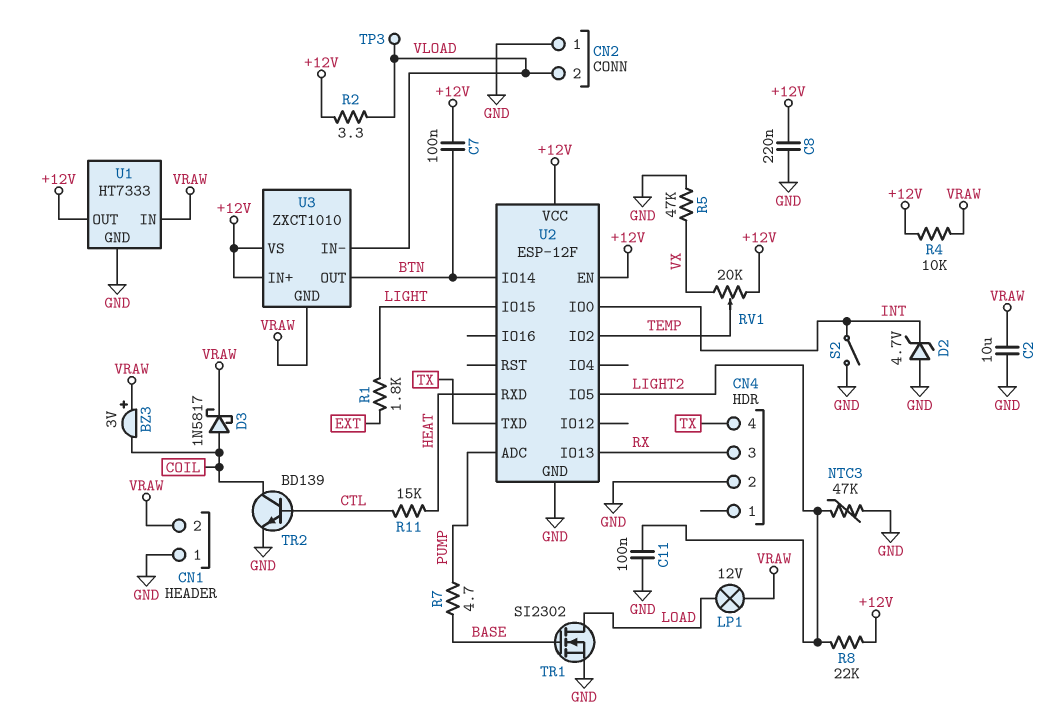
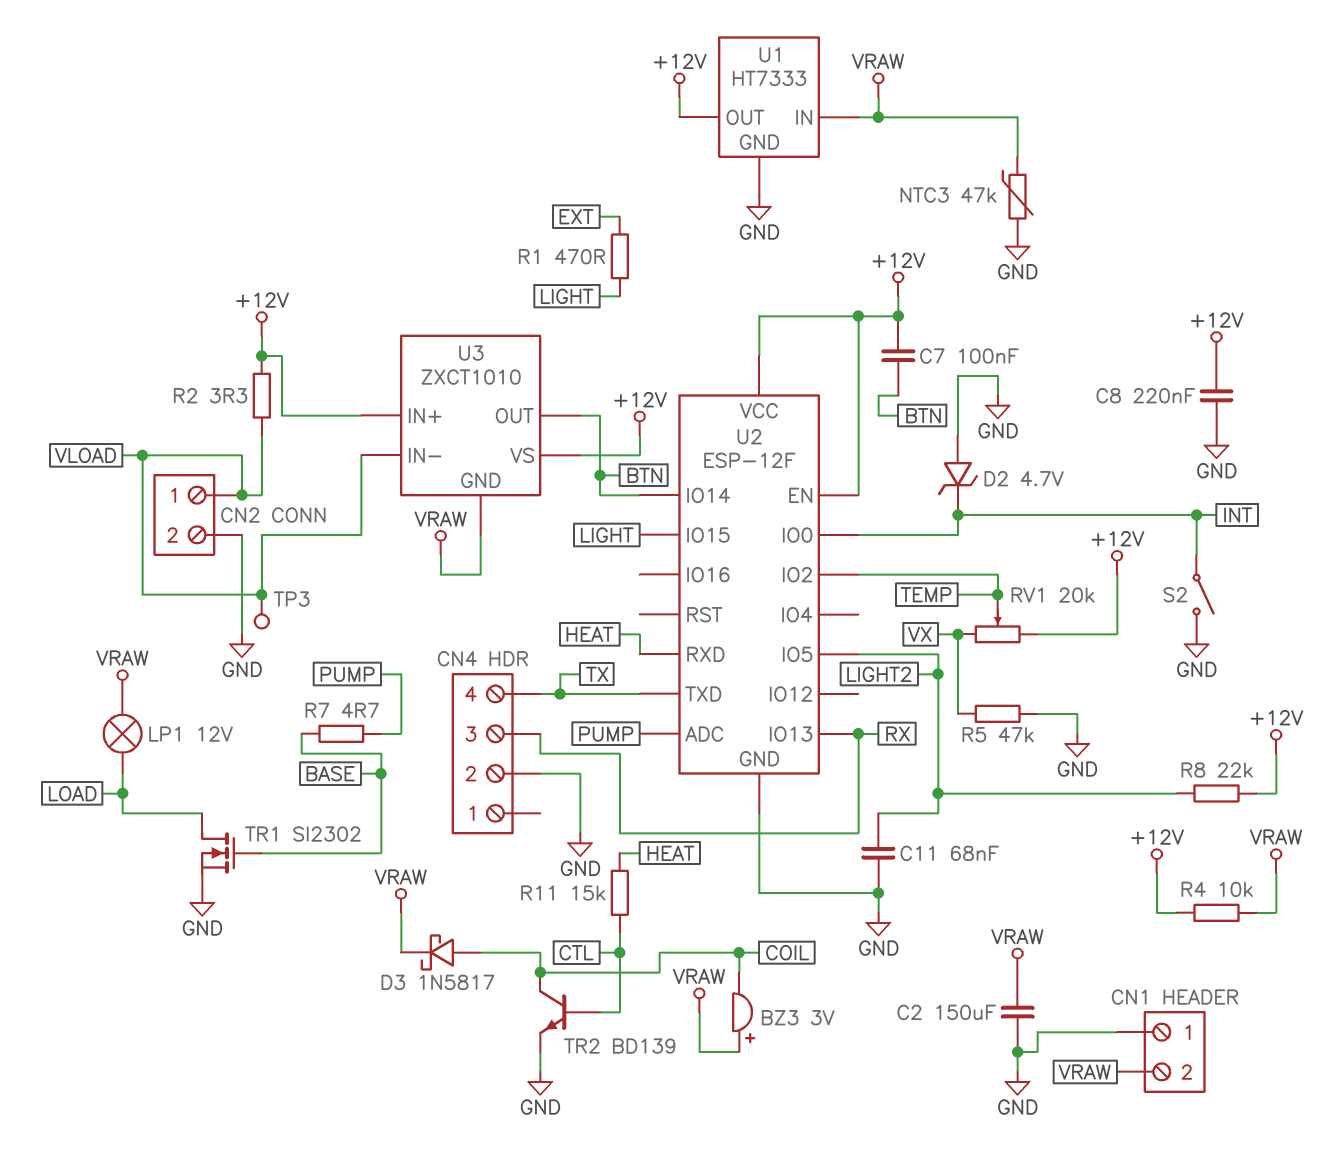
C2: 10uF (GND, VRAW) -> 150uF (GND, VRAW)
C11: 100nF (GND, LIGHT2) -> 68nF (GND, LIGHT2)
CN2 pin 1: GND -> VLOAD
CN2 pin 2: VLOAD -> GND
NTC3: 47k (GND, LIGHT2) -> 47k (GND, VRAW)
R1: 1.8k (EXT, LIGHT) -> 470 (EXT, LIGHT)

